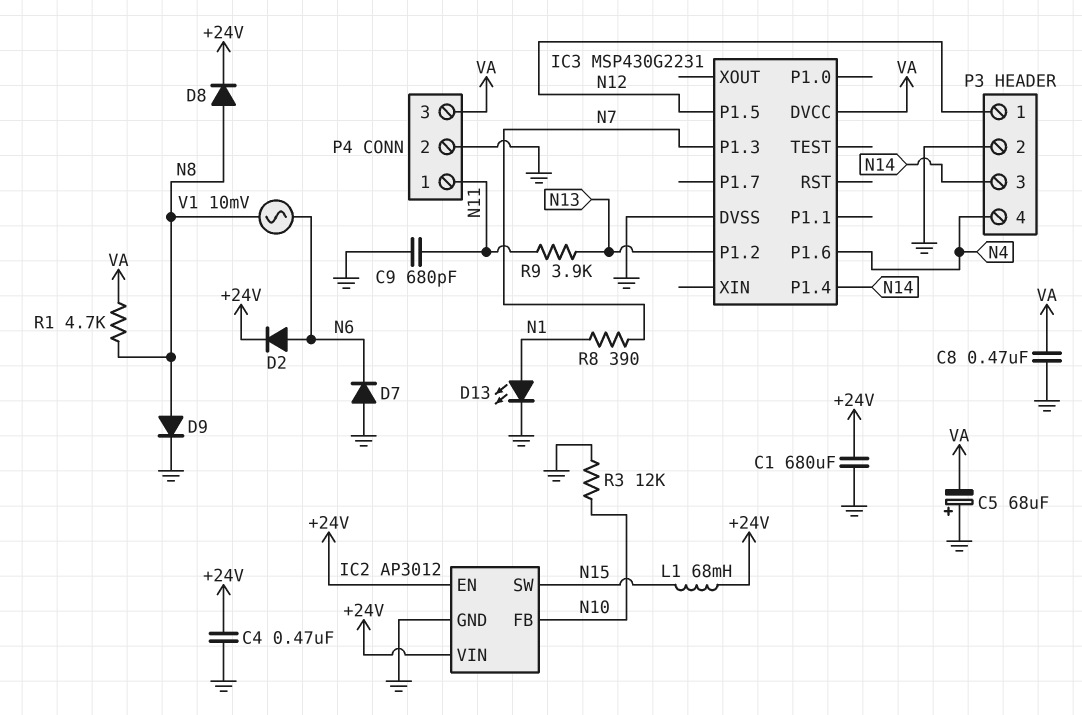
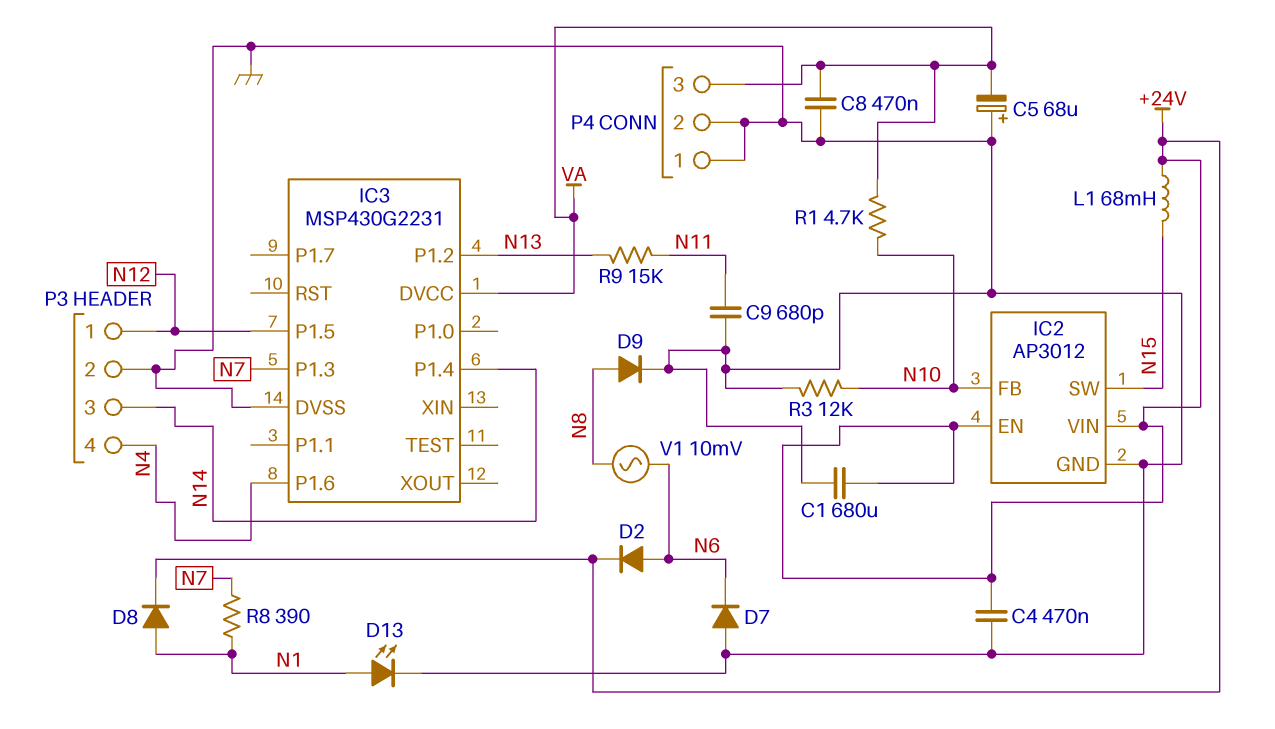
D8: diode (A N8, K +24V) -> diode (A N1, K +24V)
P4 pin 1: N11 -> GND
R1: 4.7k (N8, VA) -> 4.7k (N10, VA)
R9: 3.9k (N11, N13) -> 15k (N11, N13)

